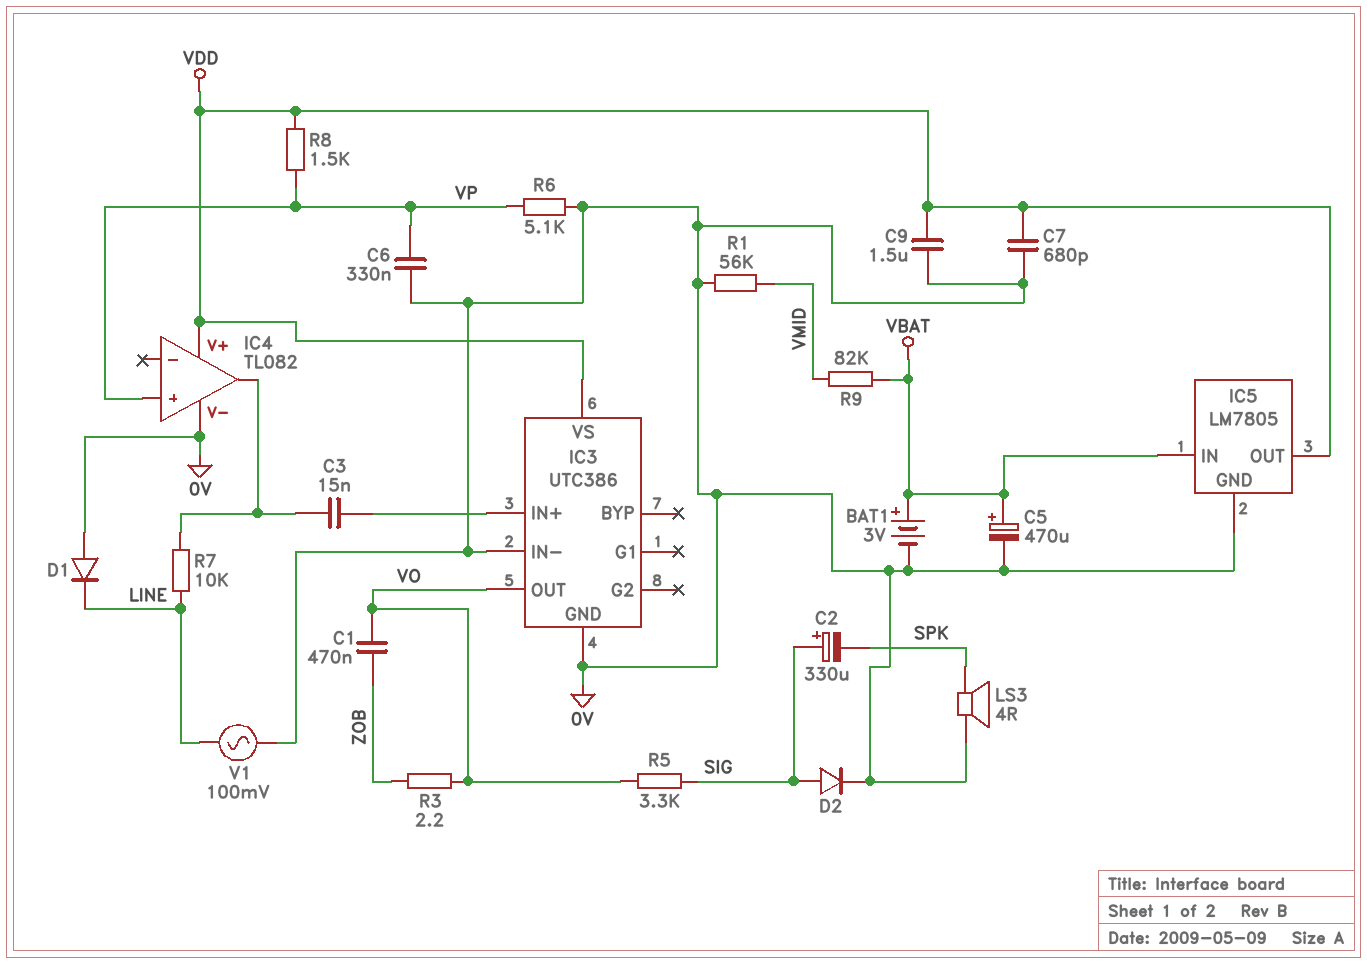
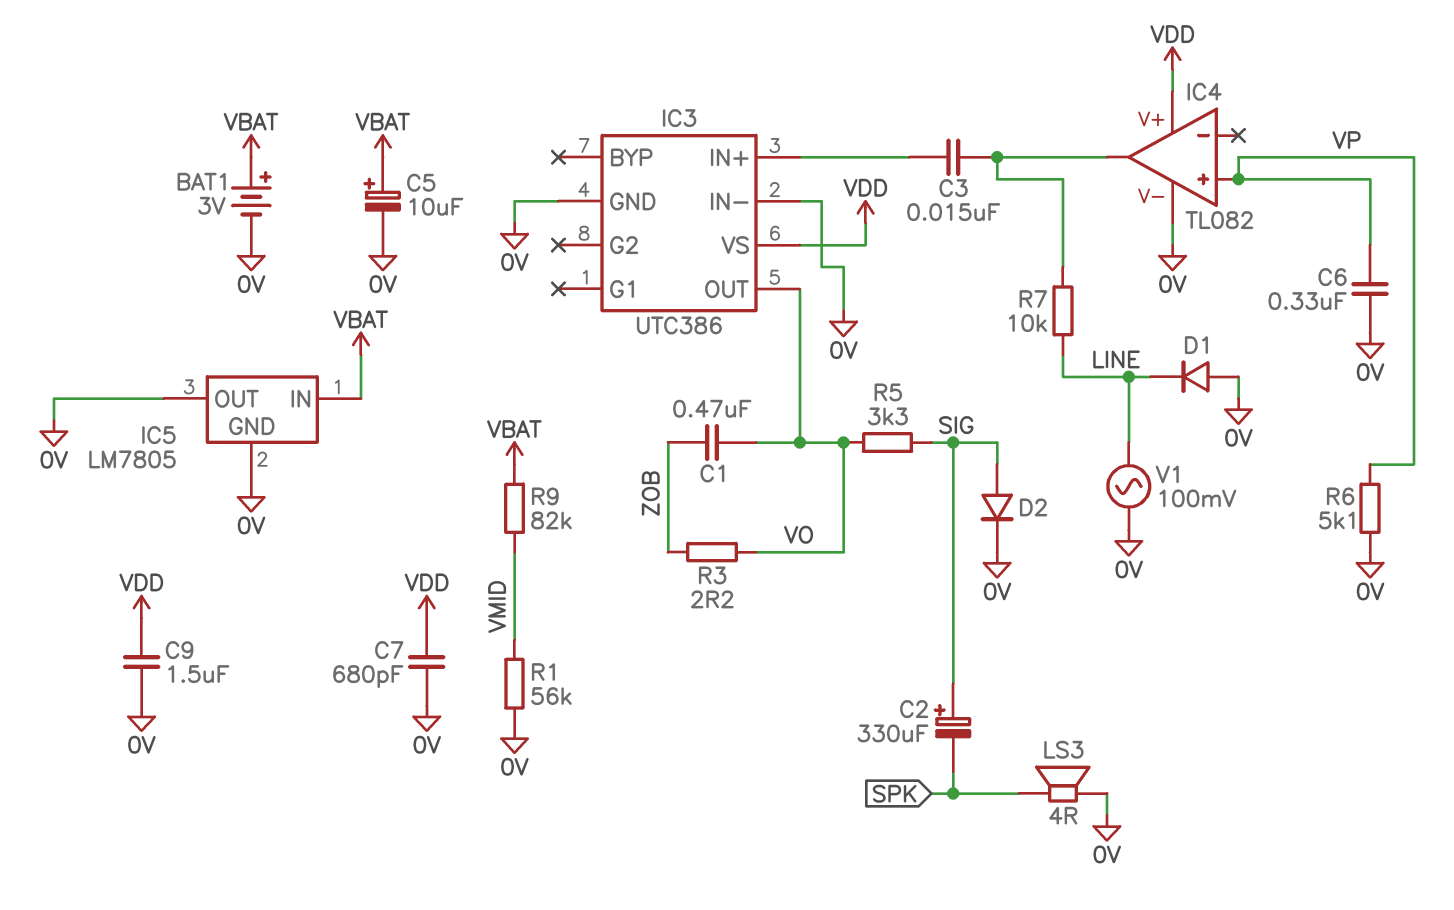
C5: 470uF (plus VBAT, minus 0V) -> 10uF (plus VBAT, minus 0V)
IC5 pin OUT: VDD -> 0V
R8: 1.5k (VDD, VP) -> none

